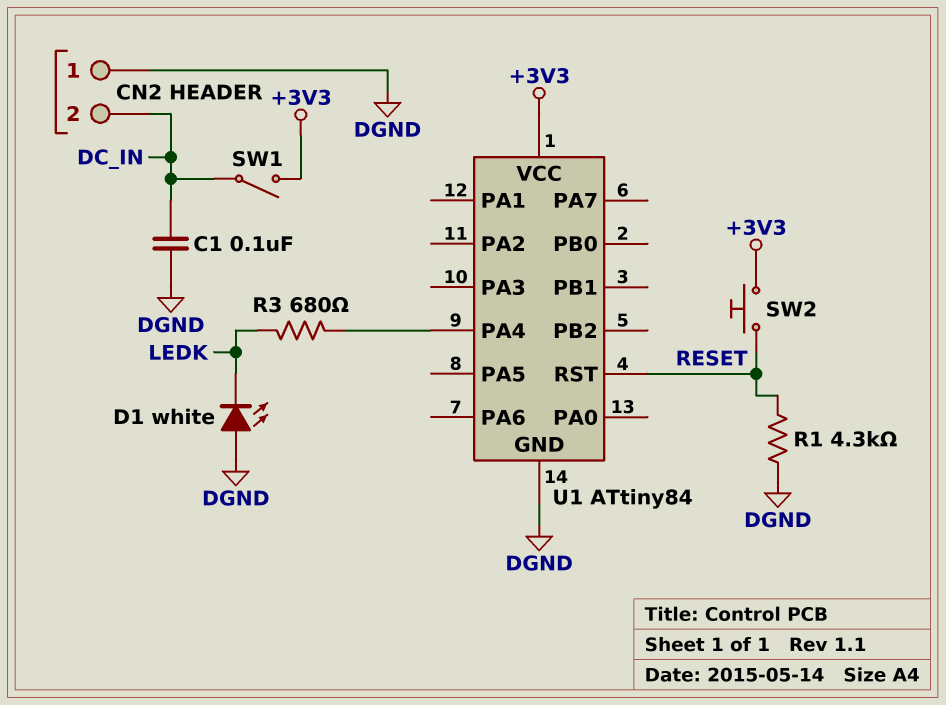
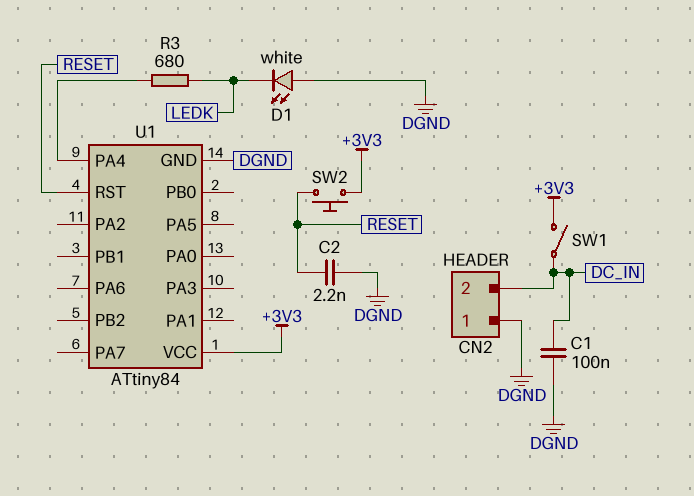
C2: none -> 2.2nF (DGND, RESET)
R1: 4.3k (DGND, RESET) -> none

